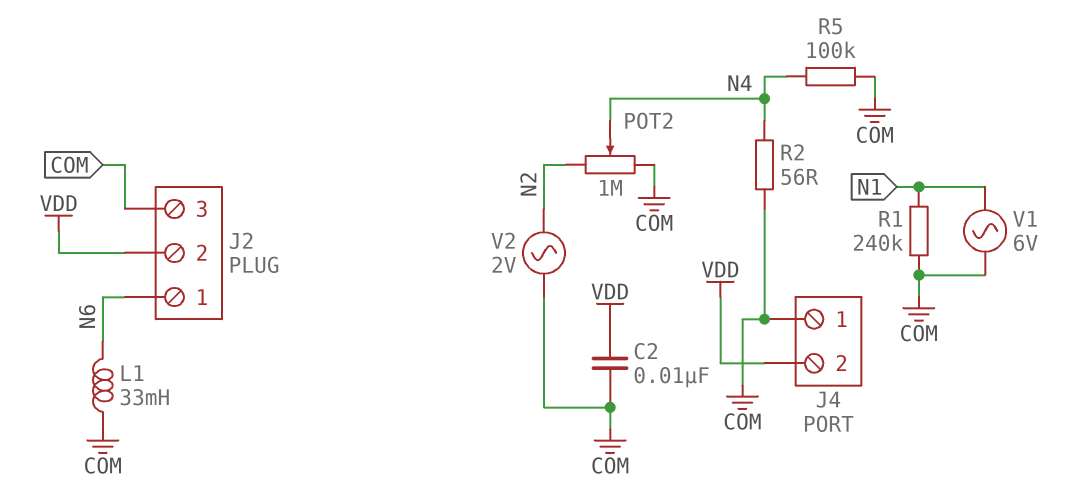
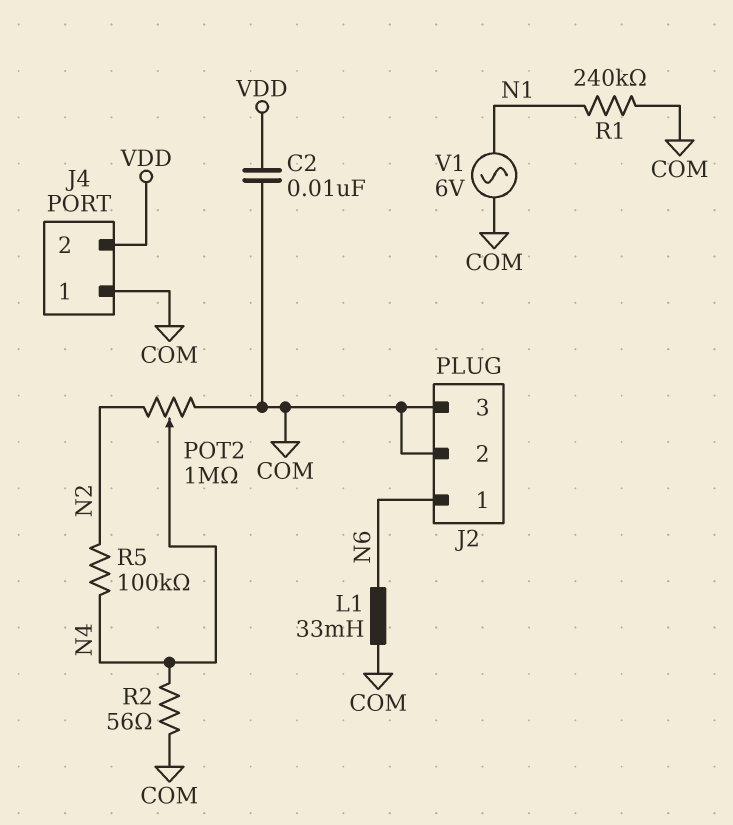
J2 pin 2: VDD -> COM
R5: 100k (COM, N4) -> 100k (N2, N4)
V2: AC 2V (COM, N2) -> none

